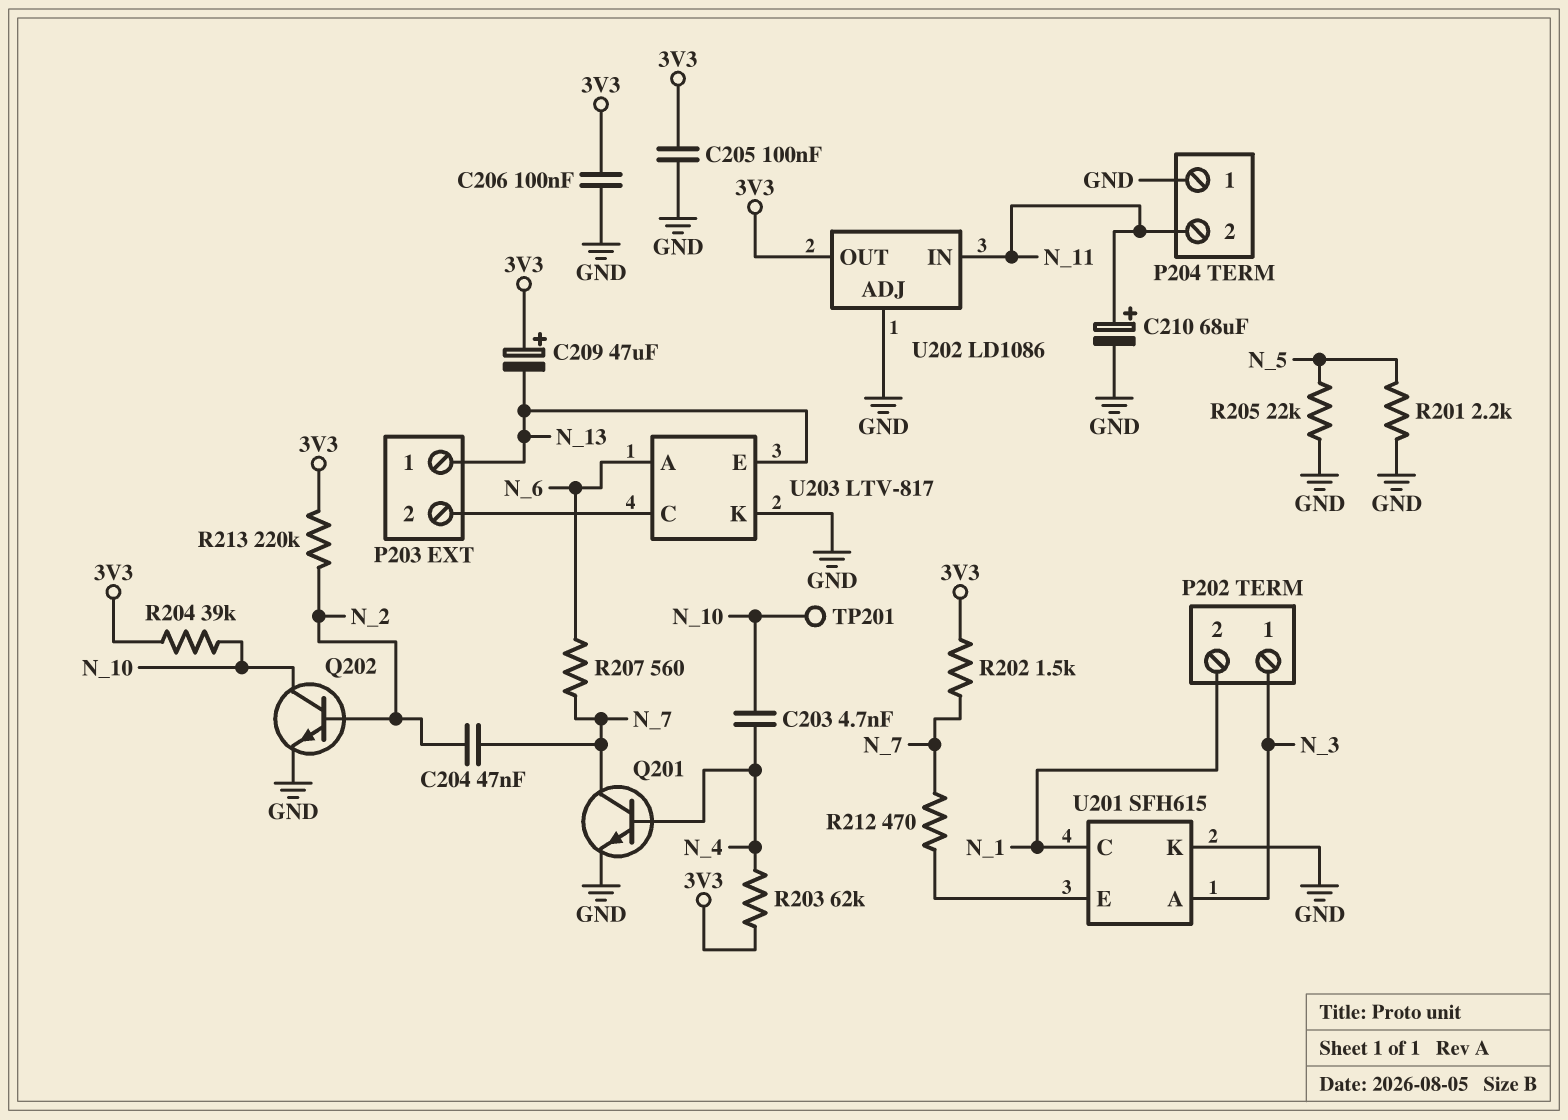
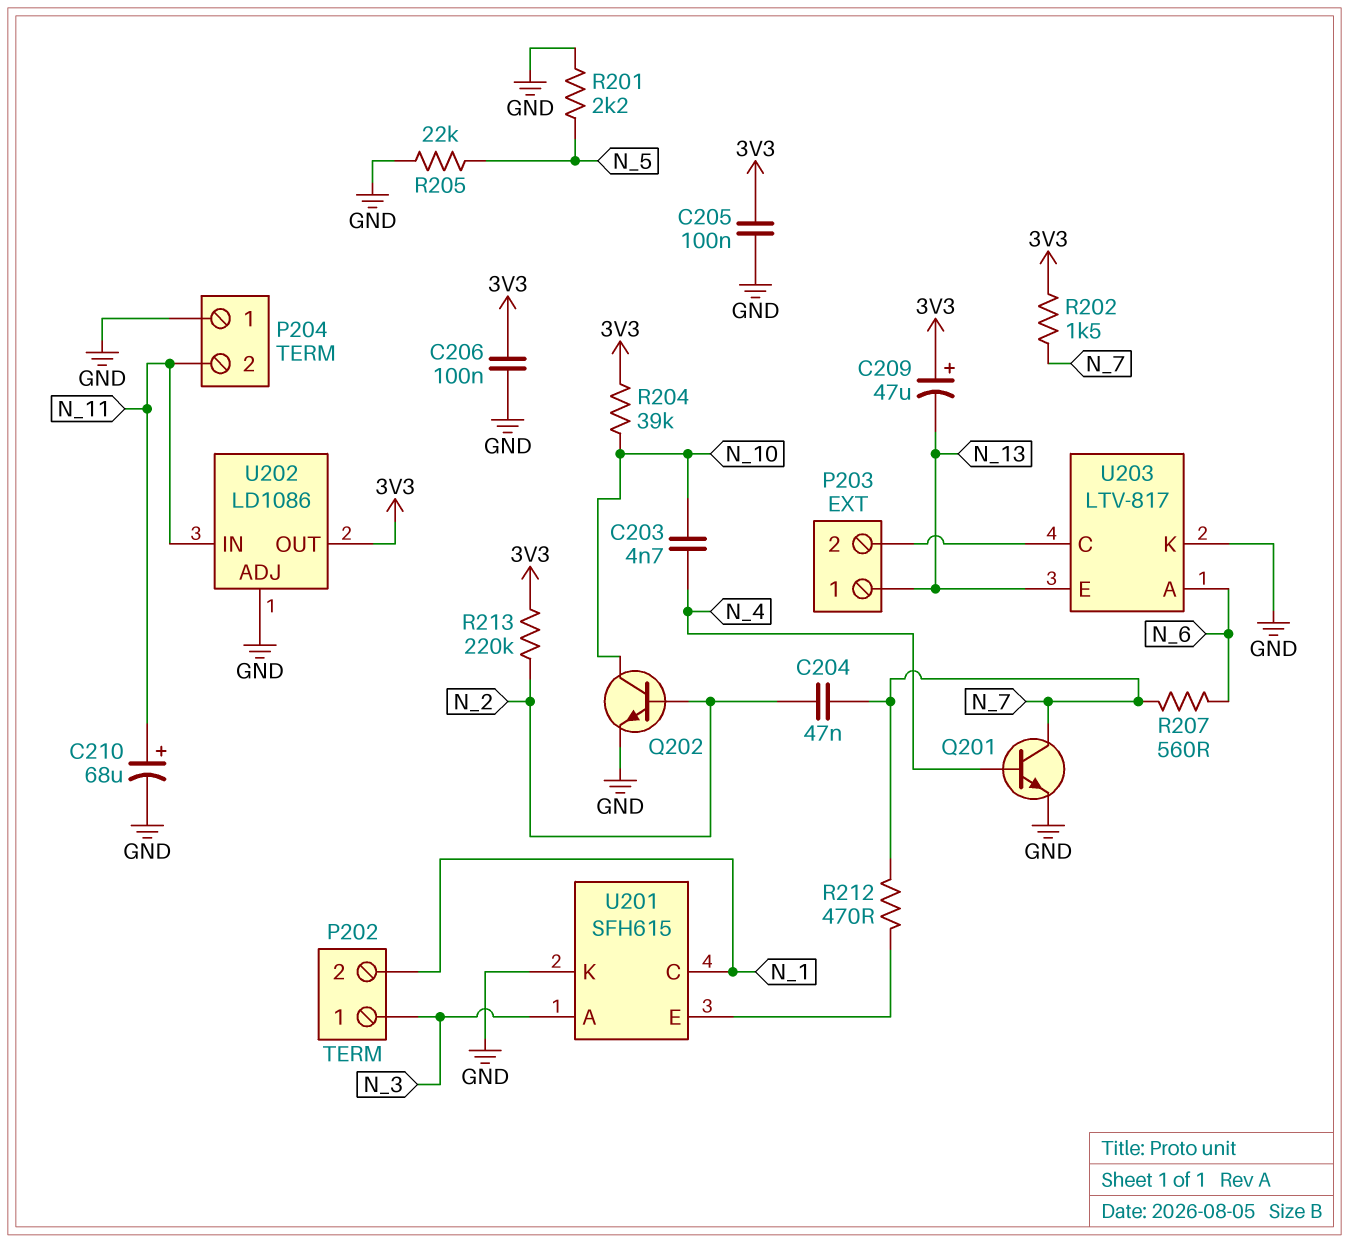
R203: 62k (3V3, N_4) -> none
TP201: test point (N_10) -> none

